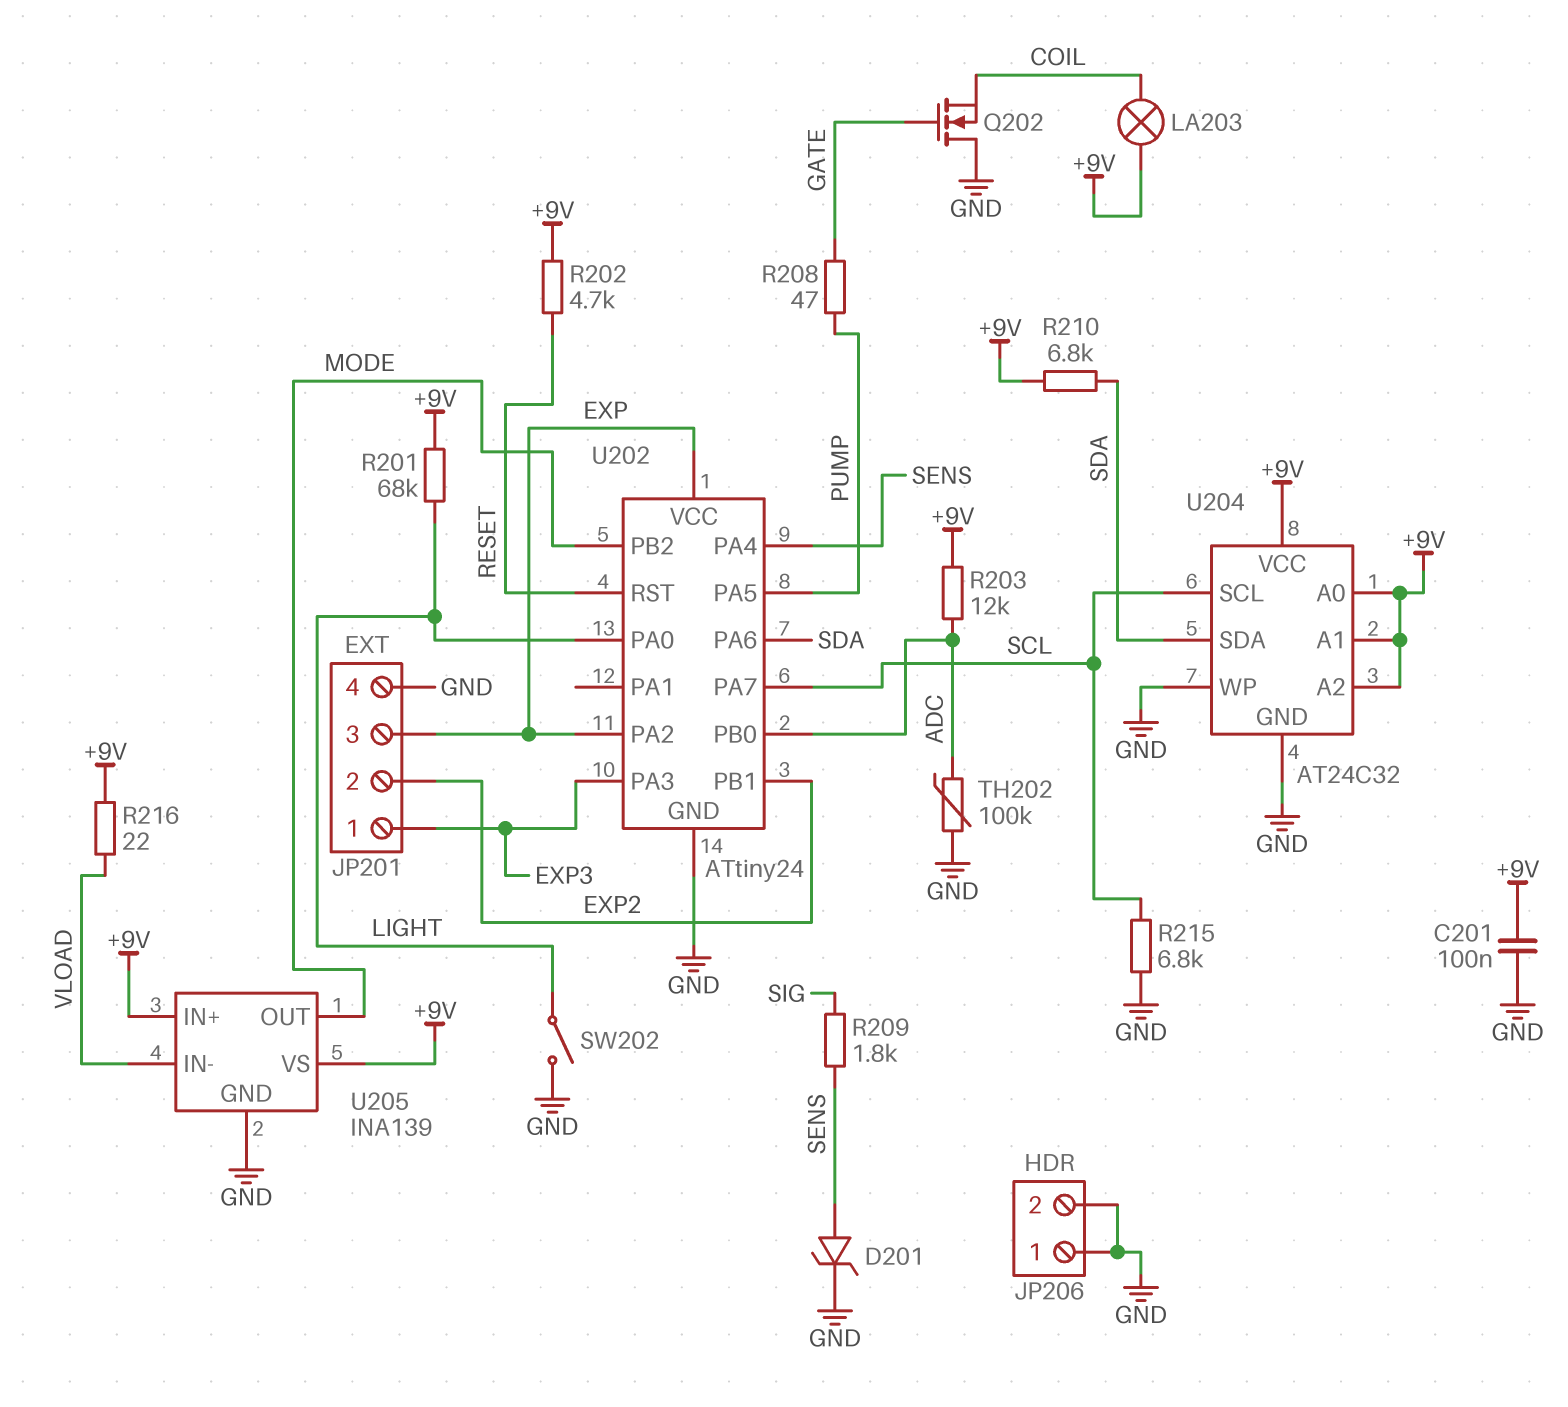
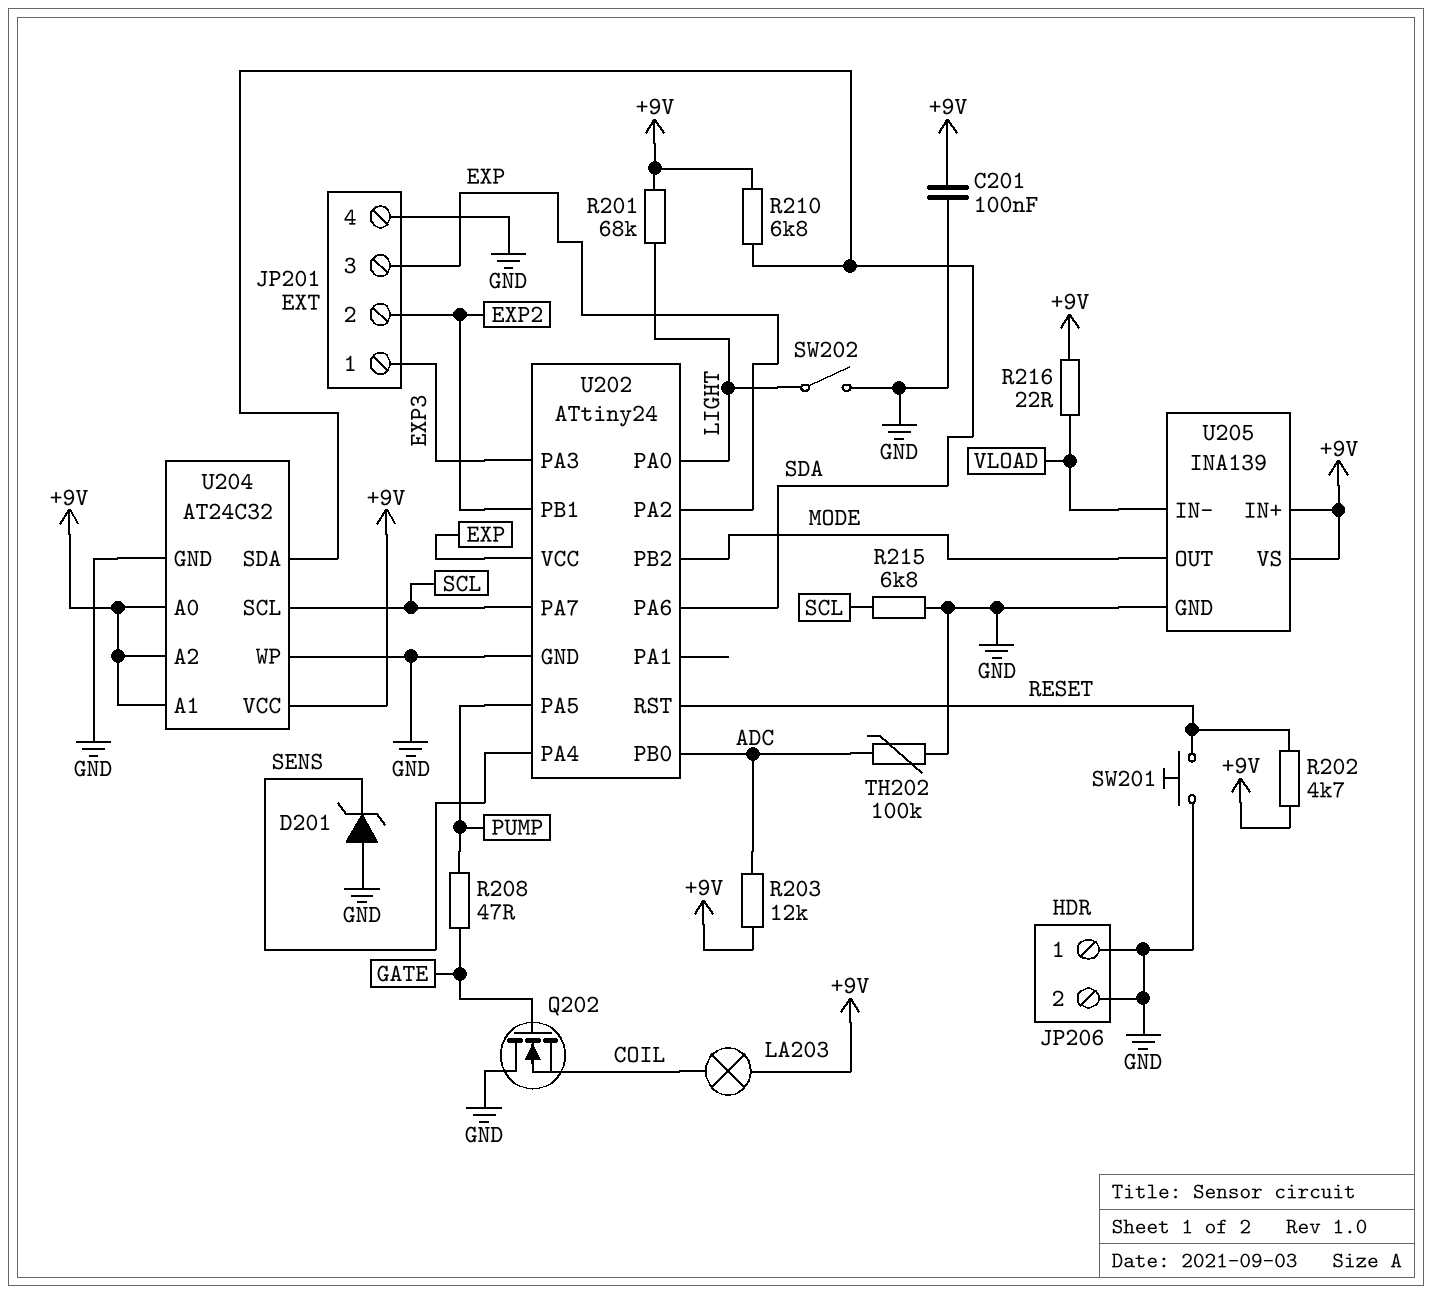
D201: zener (A SENS, K GND) -> zener (A GND, K SENS)
R209: 1.8k (SENS, SIG) -> none
SW201: none -> button (GND, RESET)

